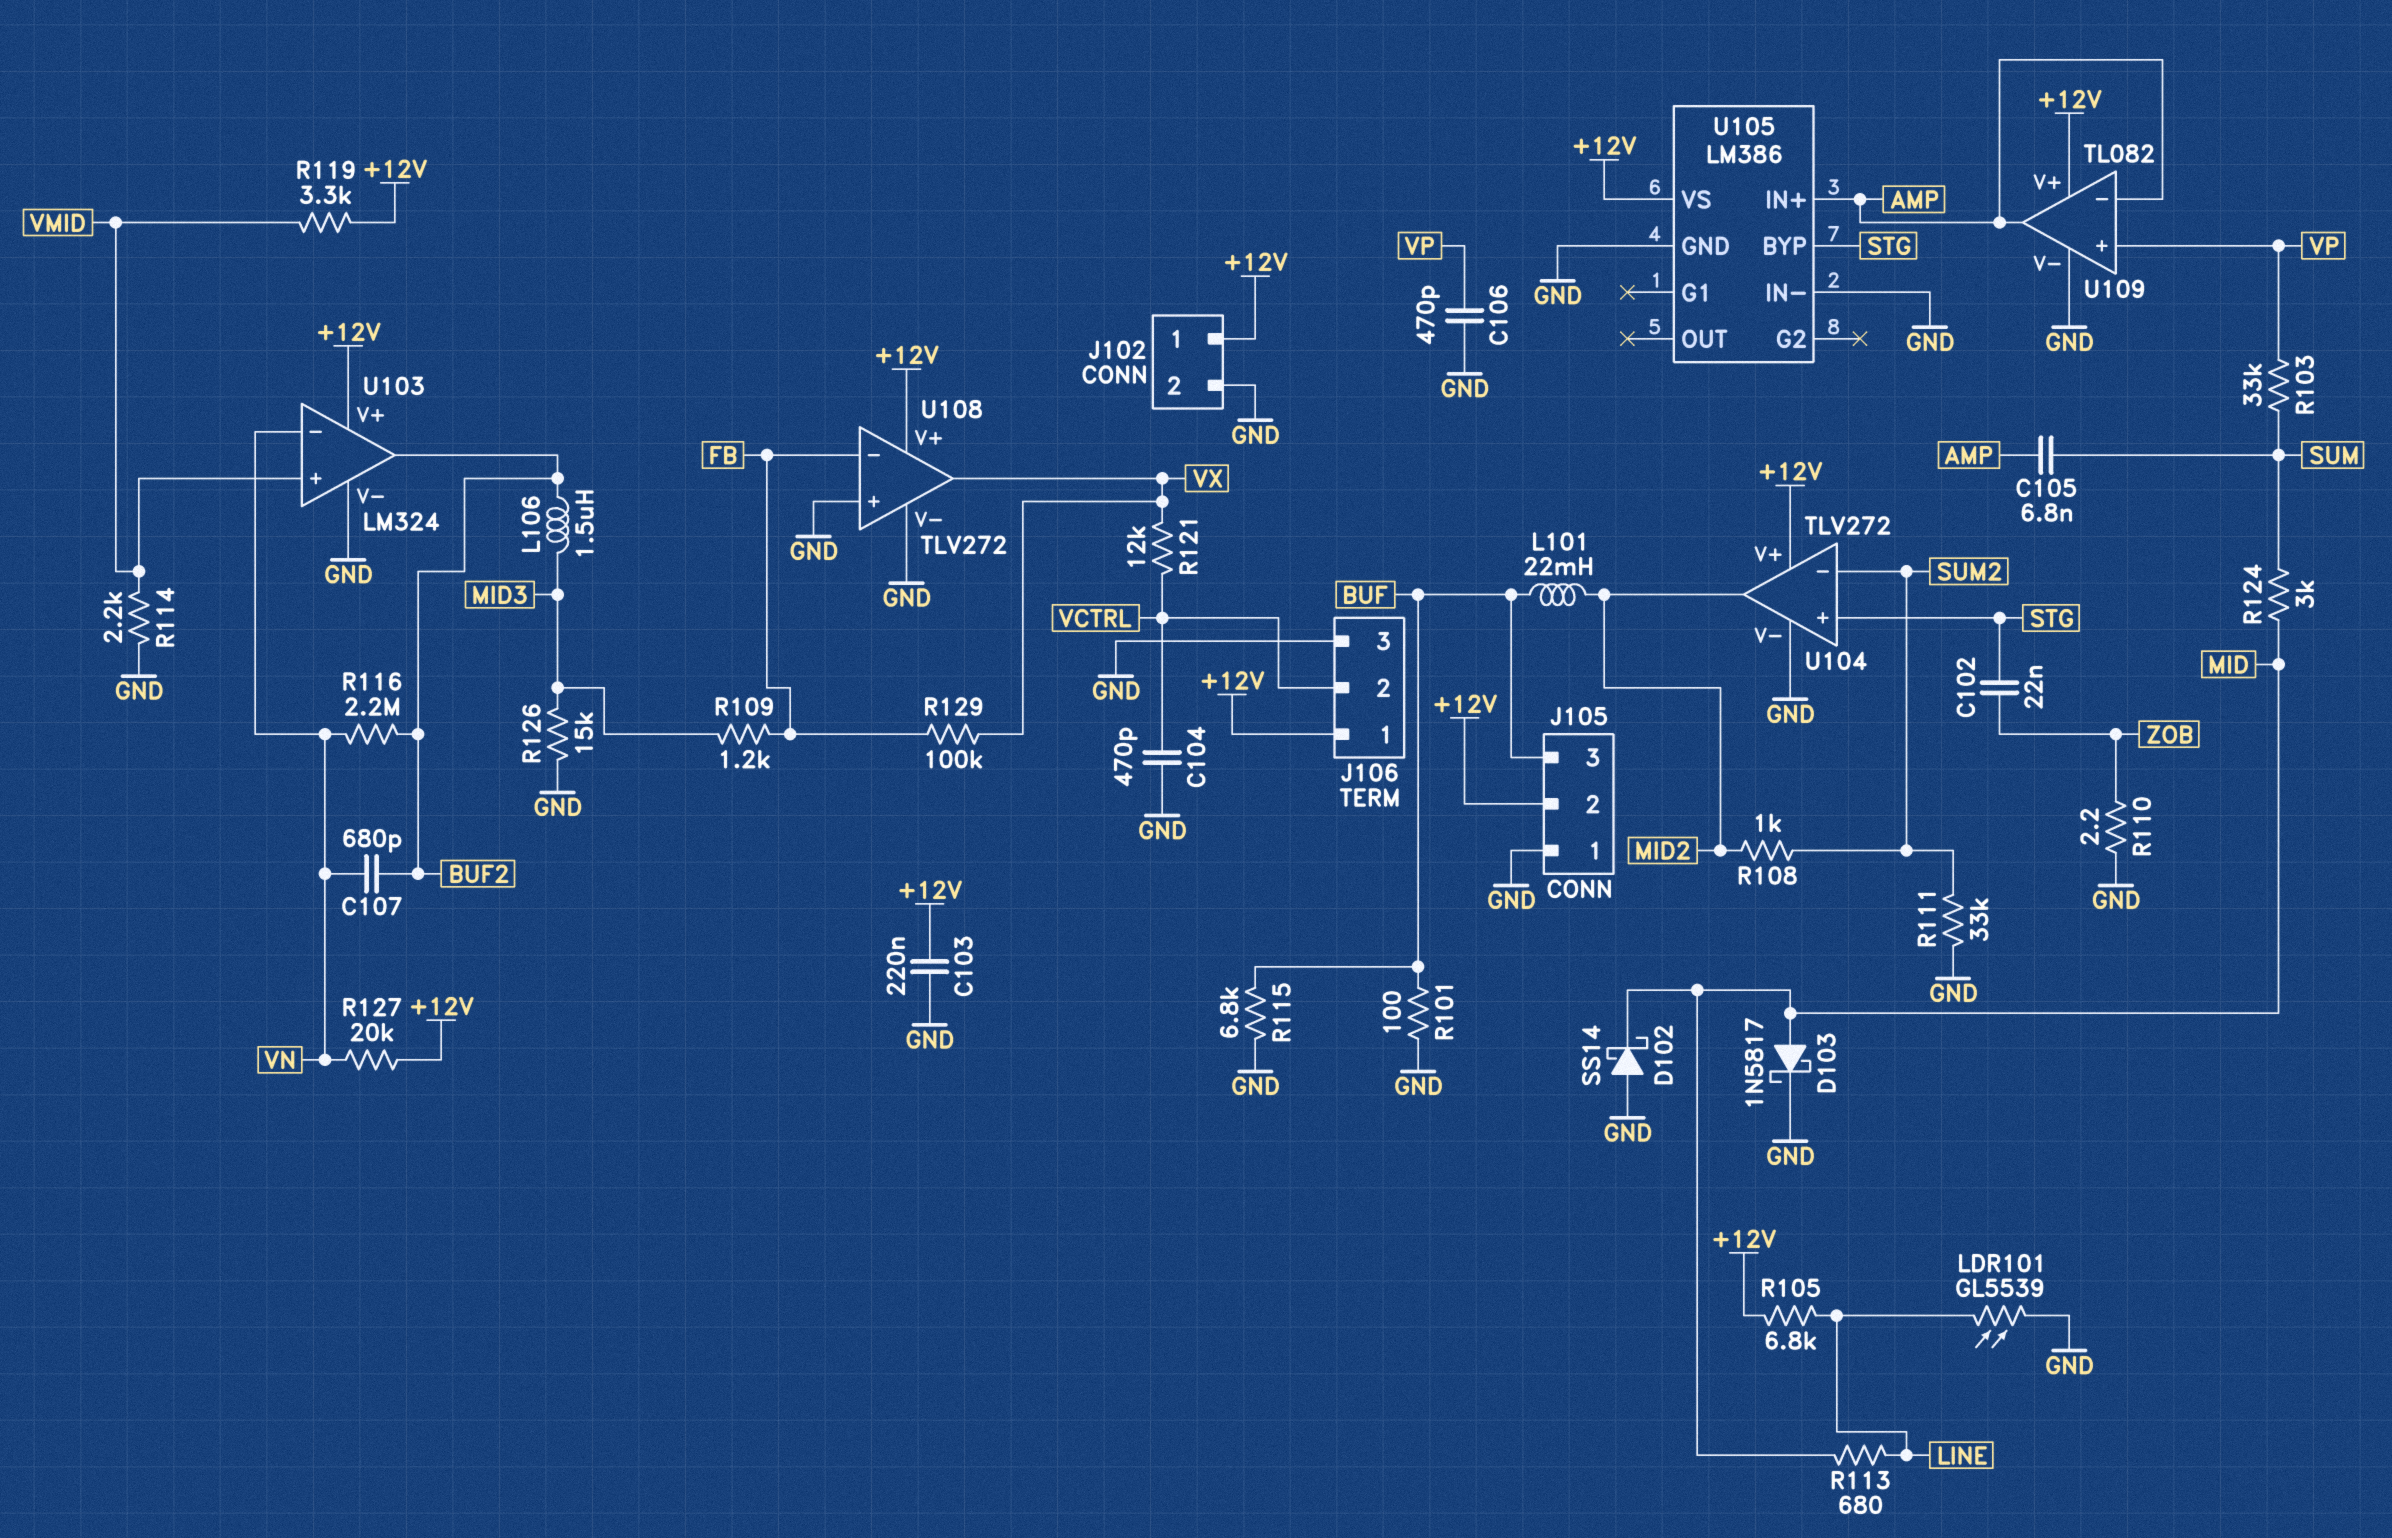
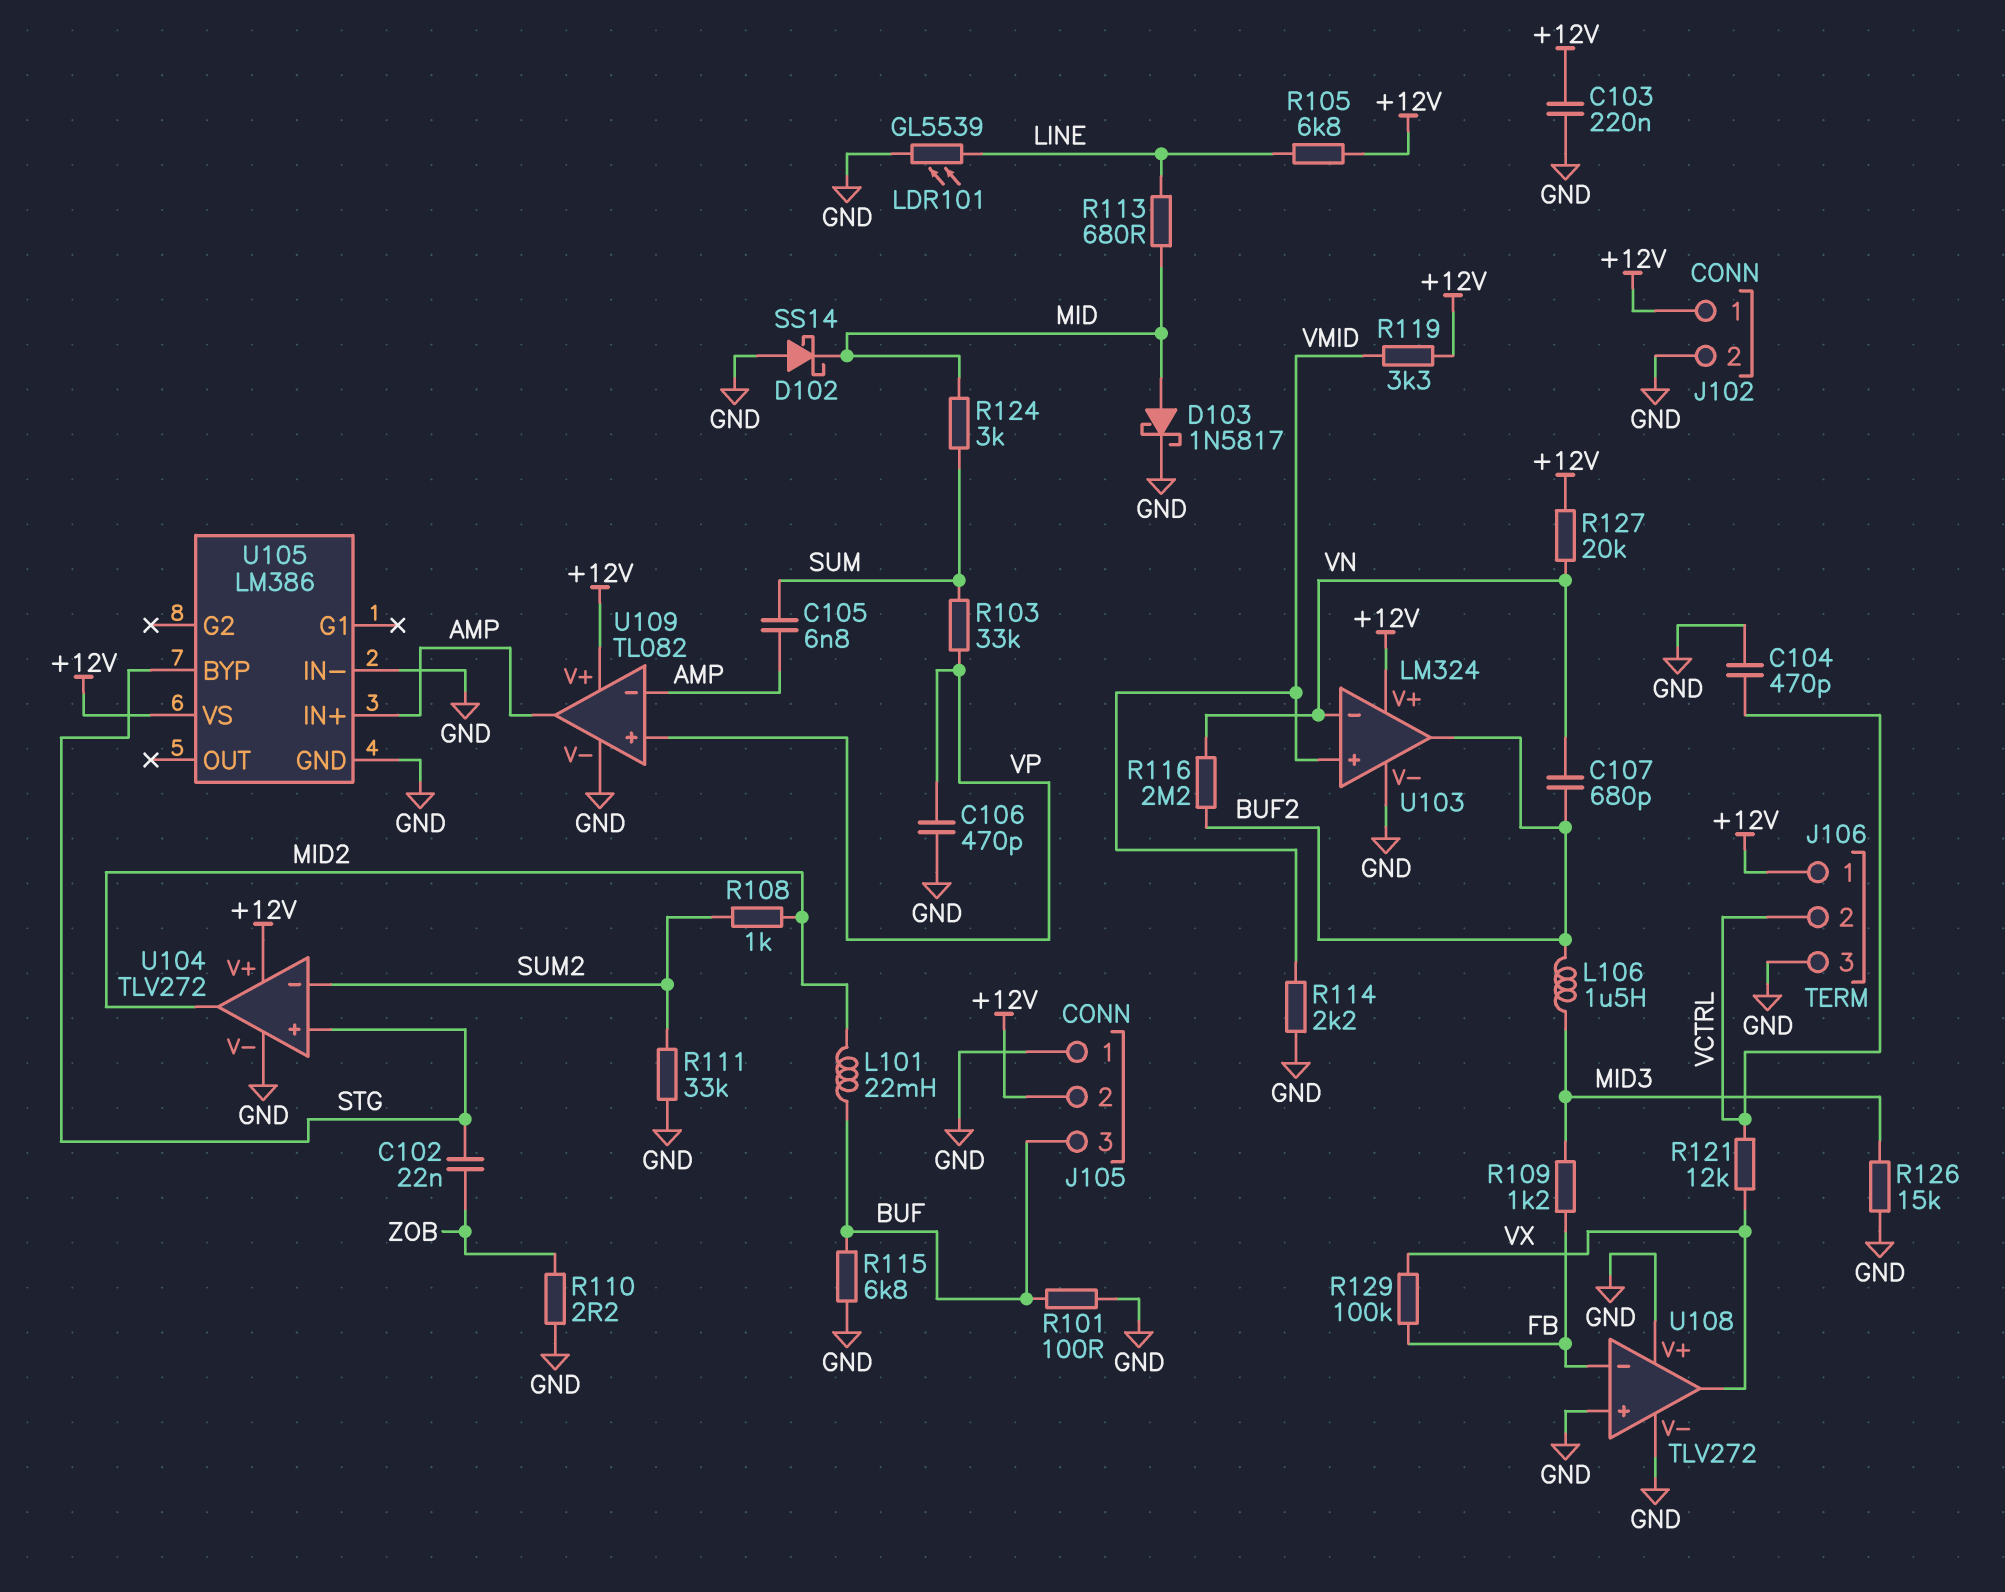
U108 pin V+: +12V -> GND

